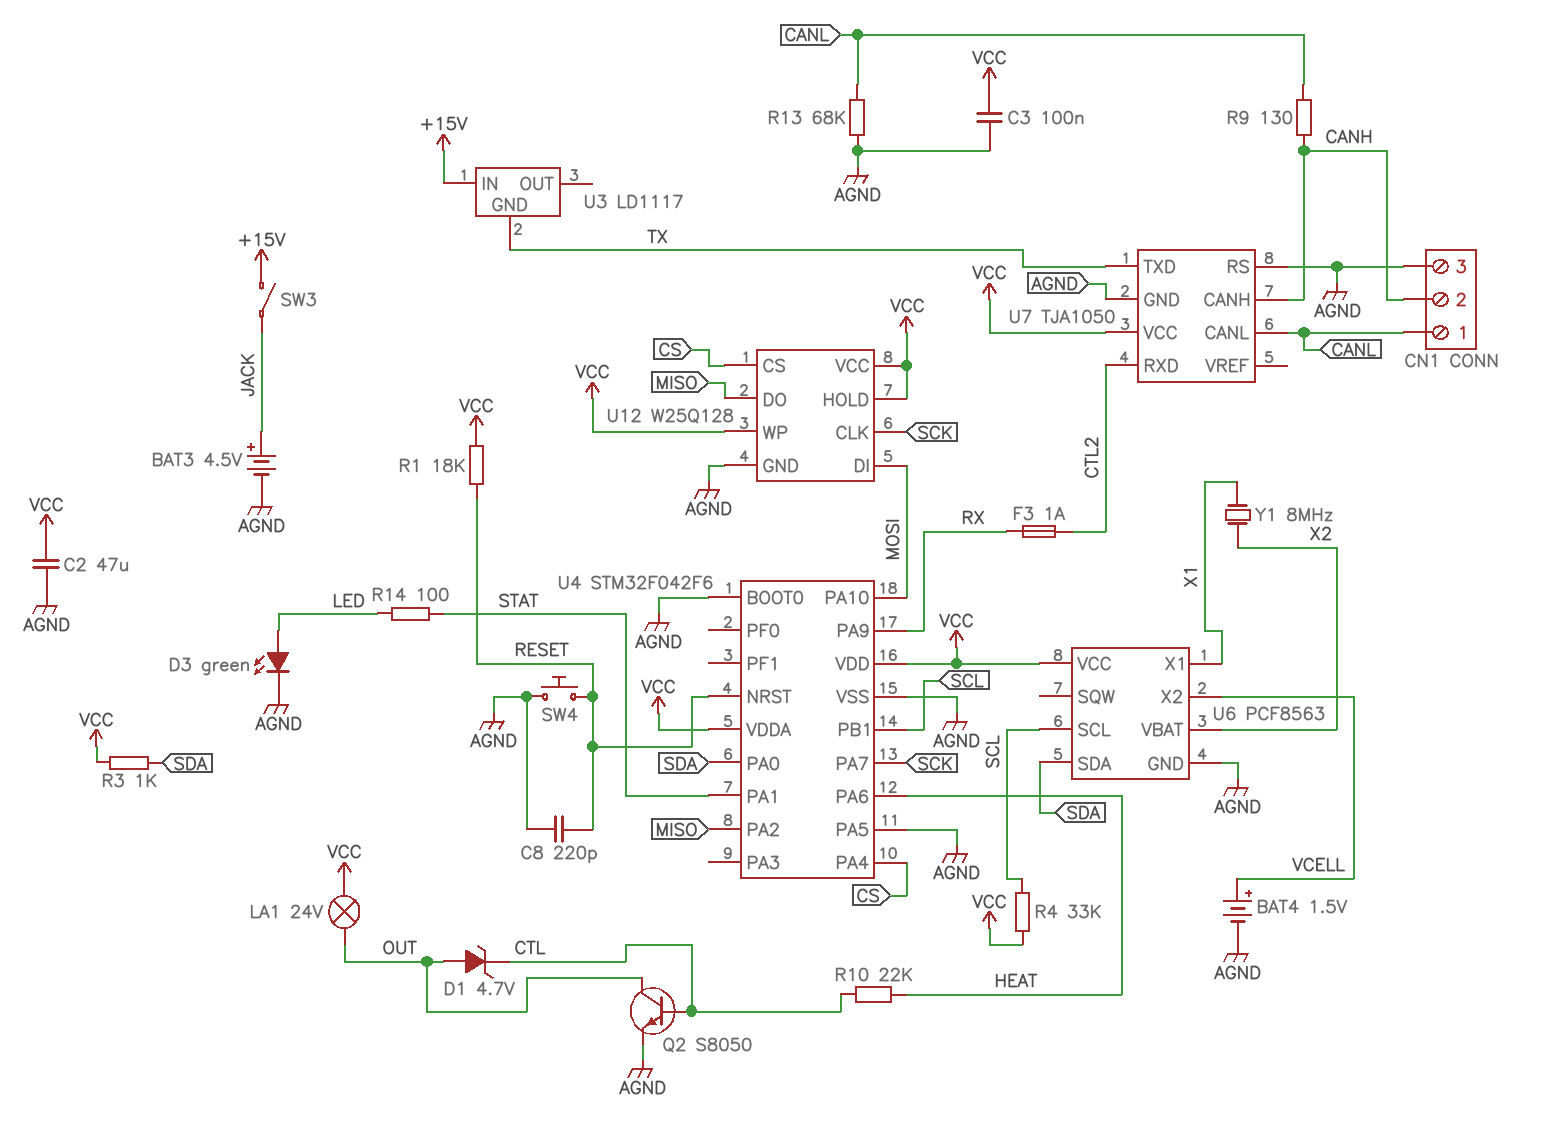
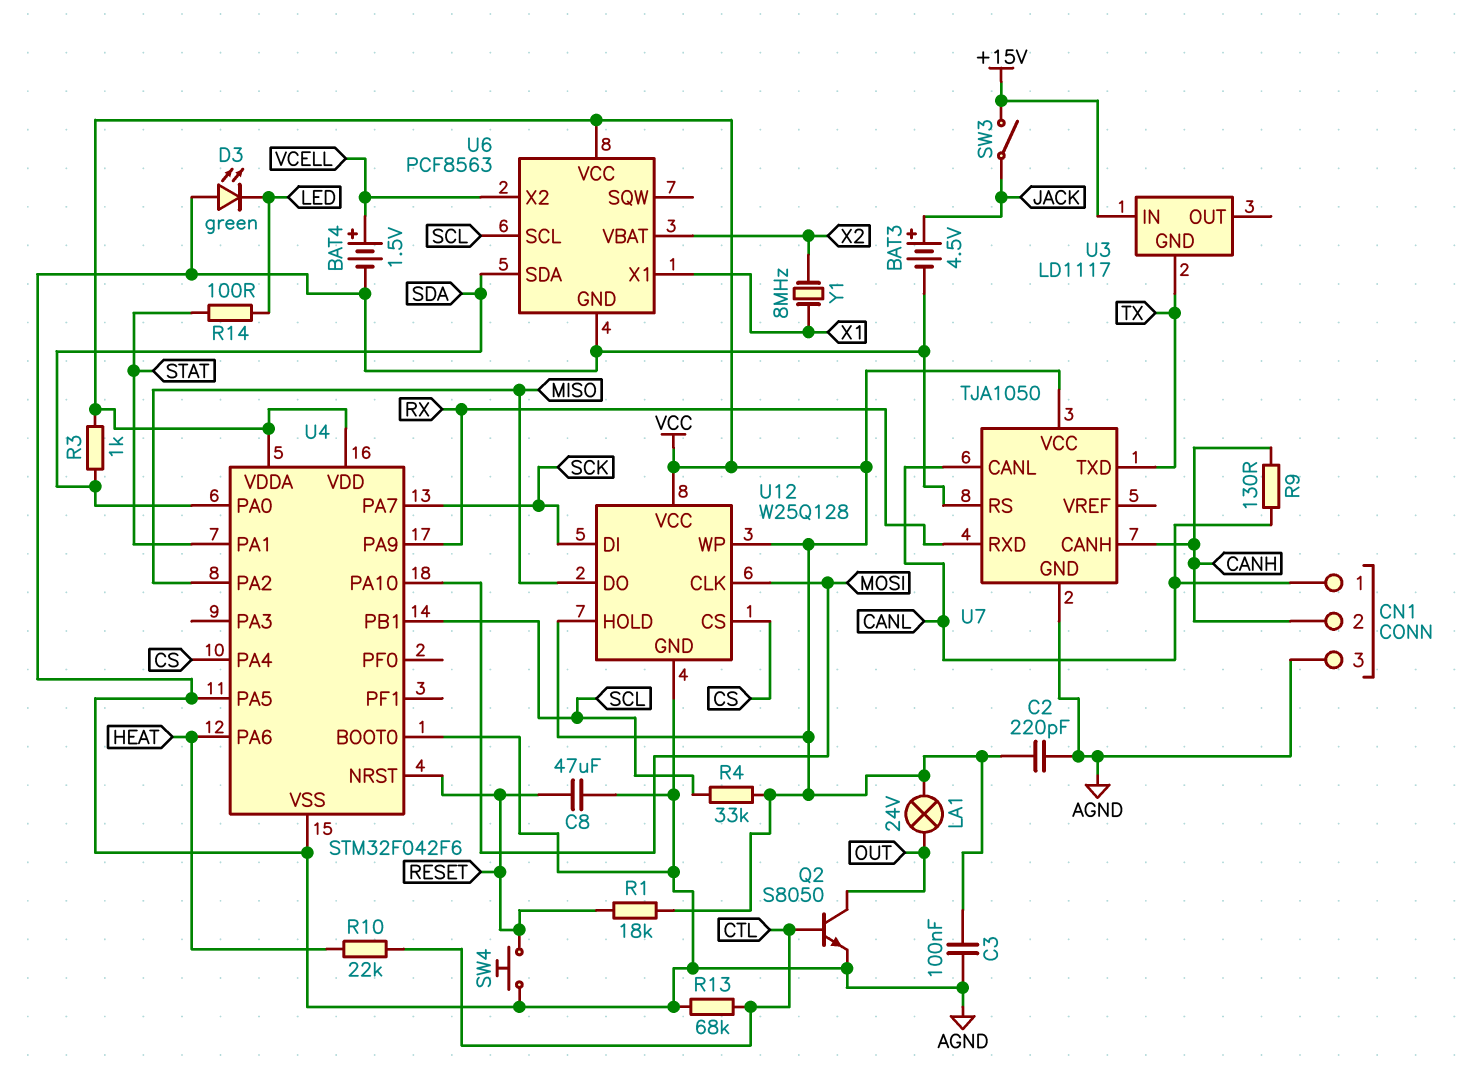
C2: 47uF (AGND, VCC) -> 220pF (AGND, VCC)
C8: 220pF (AGND, RESET) -> 47uF (AGND, RESET)
D1: zener 4.7V (A OUT, K CTL) -> none
D3: LED green (A LED, K AGND) -> LED green (A AGND, K LED)
F3: 1A (CTL2, RX) -> none
R13: 68k (AGND, CANL) -> 68k (AGND, CTL)
U7 pin RXD: CTL2 -> RX
U12 pin CLK: SCK -> MOSI
U12 pin DI: MOSI -> SCK

